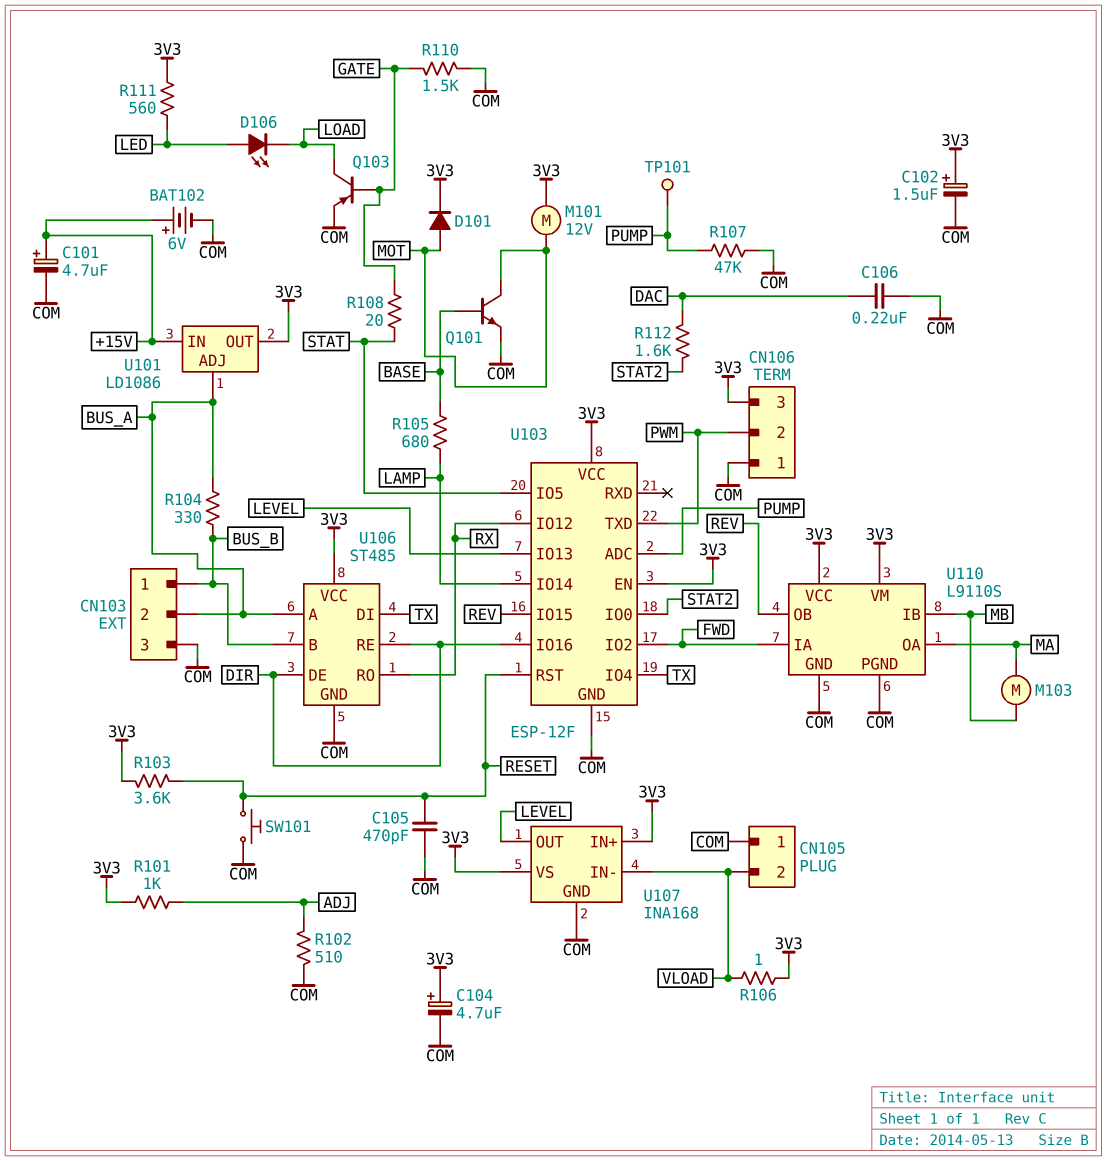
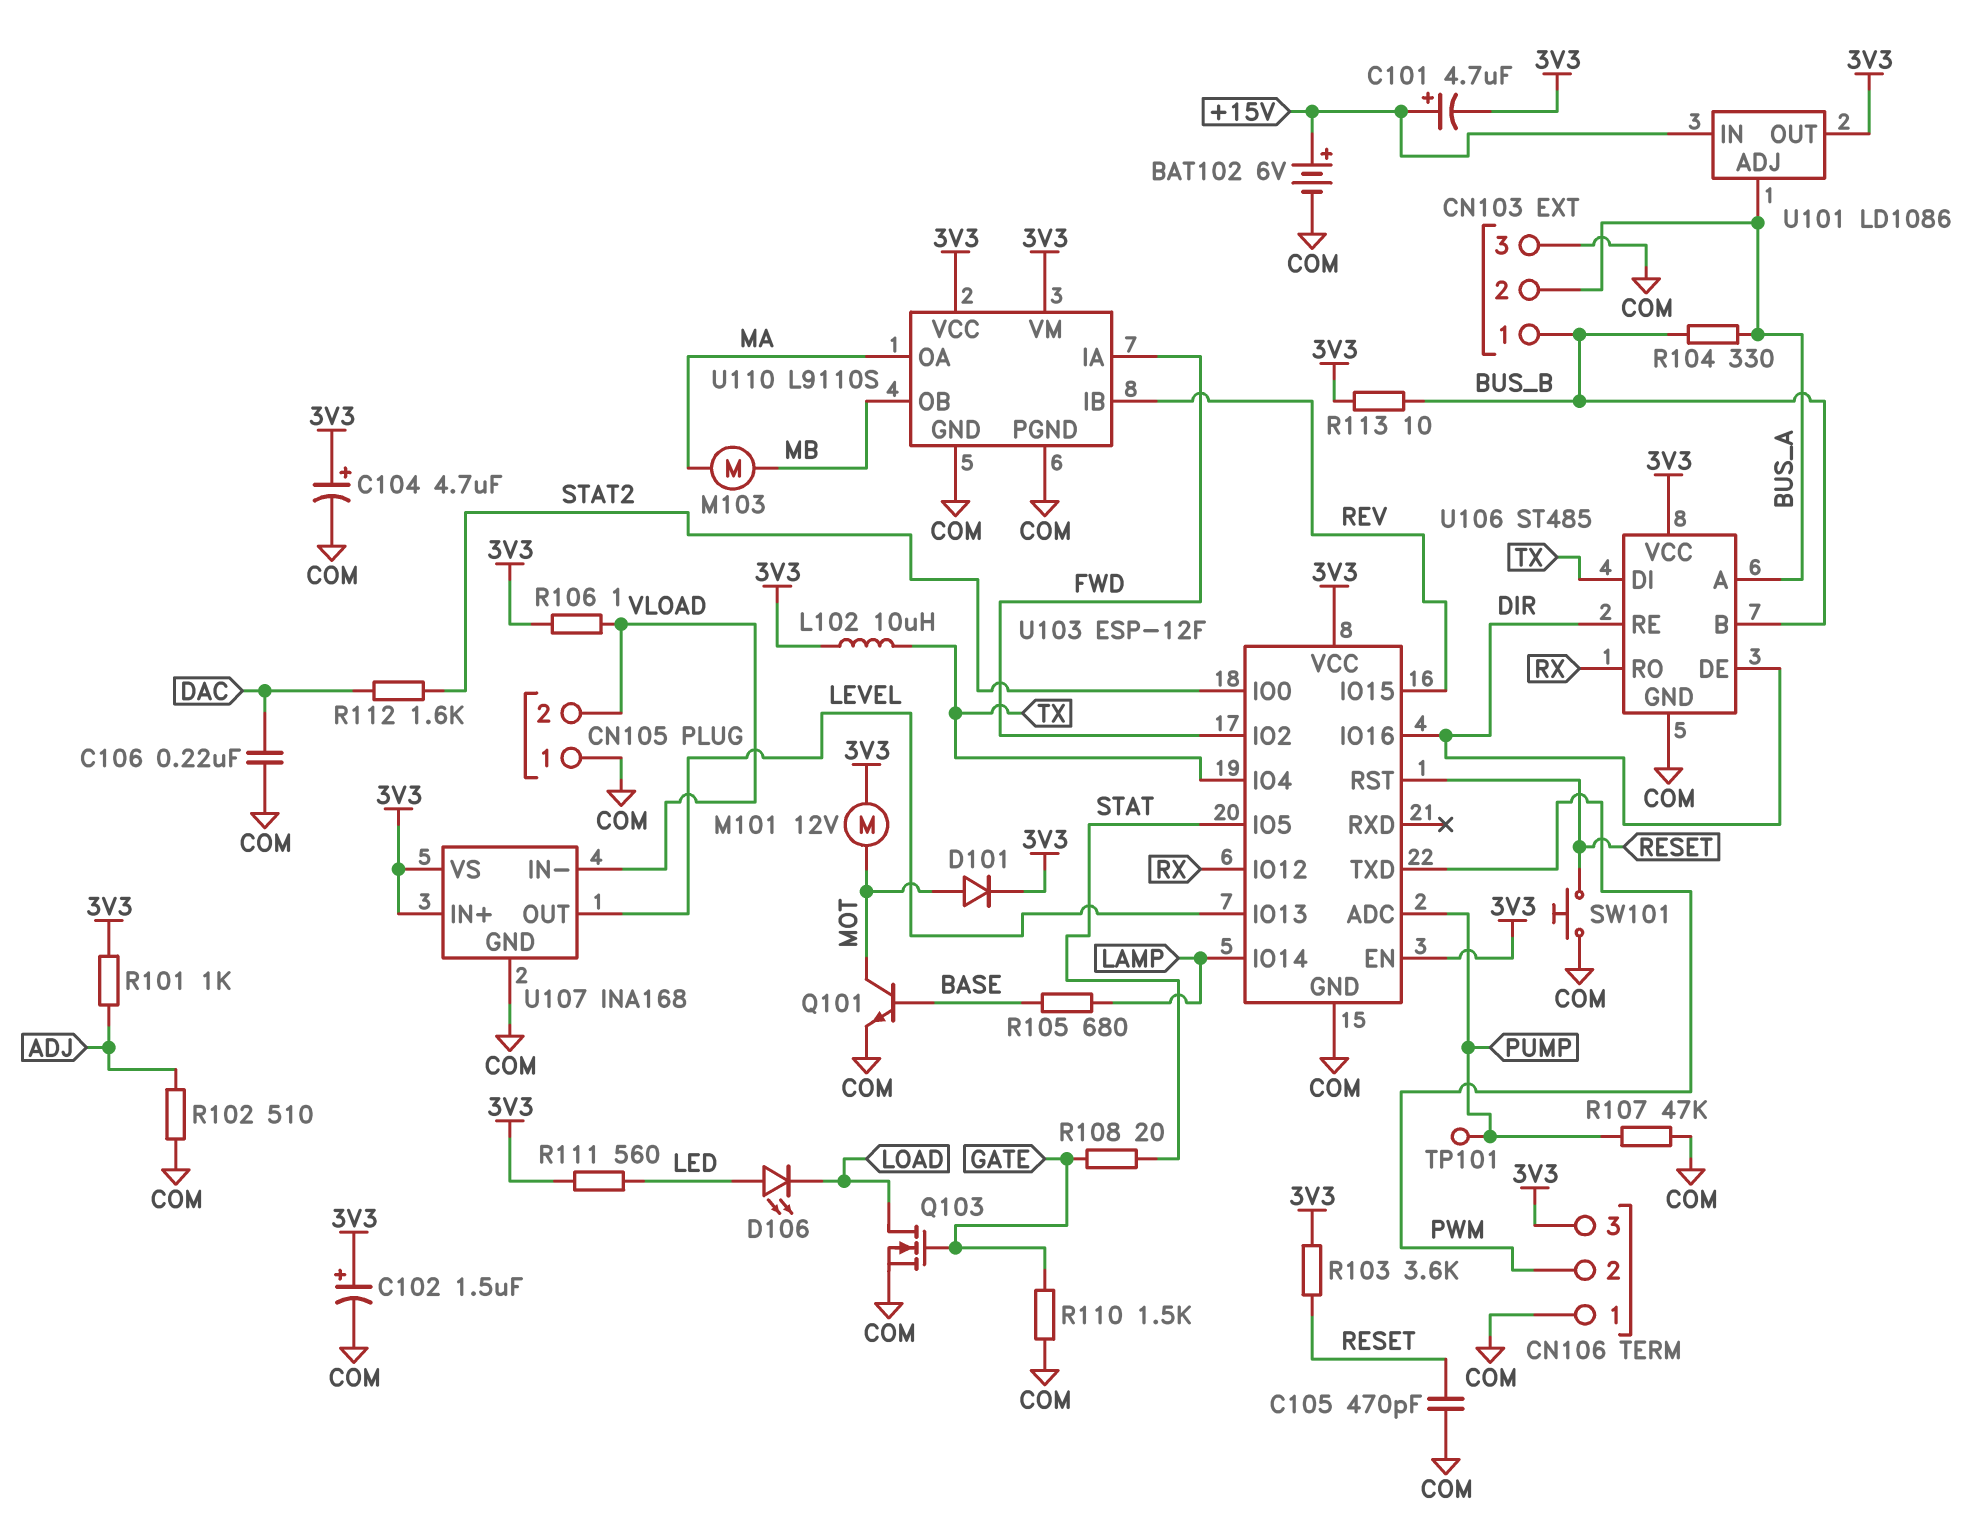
C101: 4.7uF (plus +15V, minus COM) -> 4.7uF (plus +15V, minus 3V3)
L102: none -> 10uH (3V3, TX)
Q103: PNP (B GATE, C LOAD, E COM) -> NMOS (G GATE, D LOAD, S COM)
R113: none -> 10 (3V3, BUS_B)
U110 pin IB: MB -> REV
U110 pin OB: REV -> MB

